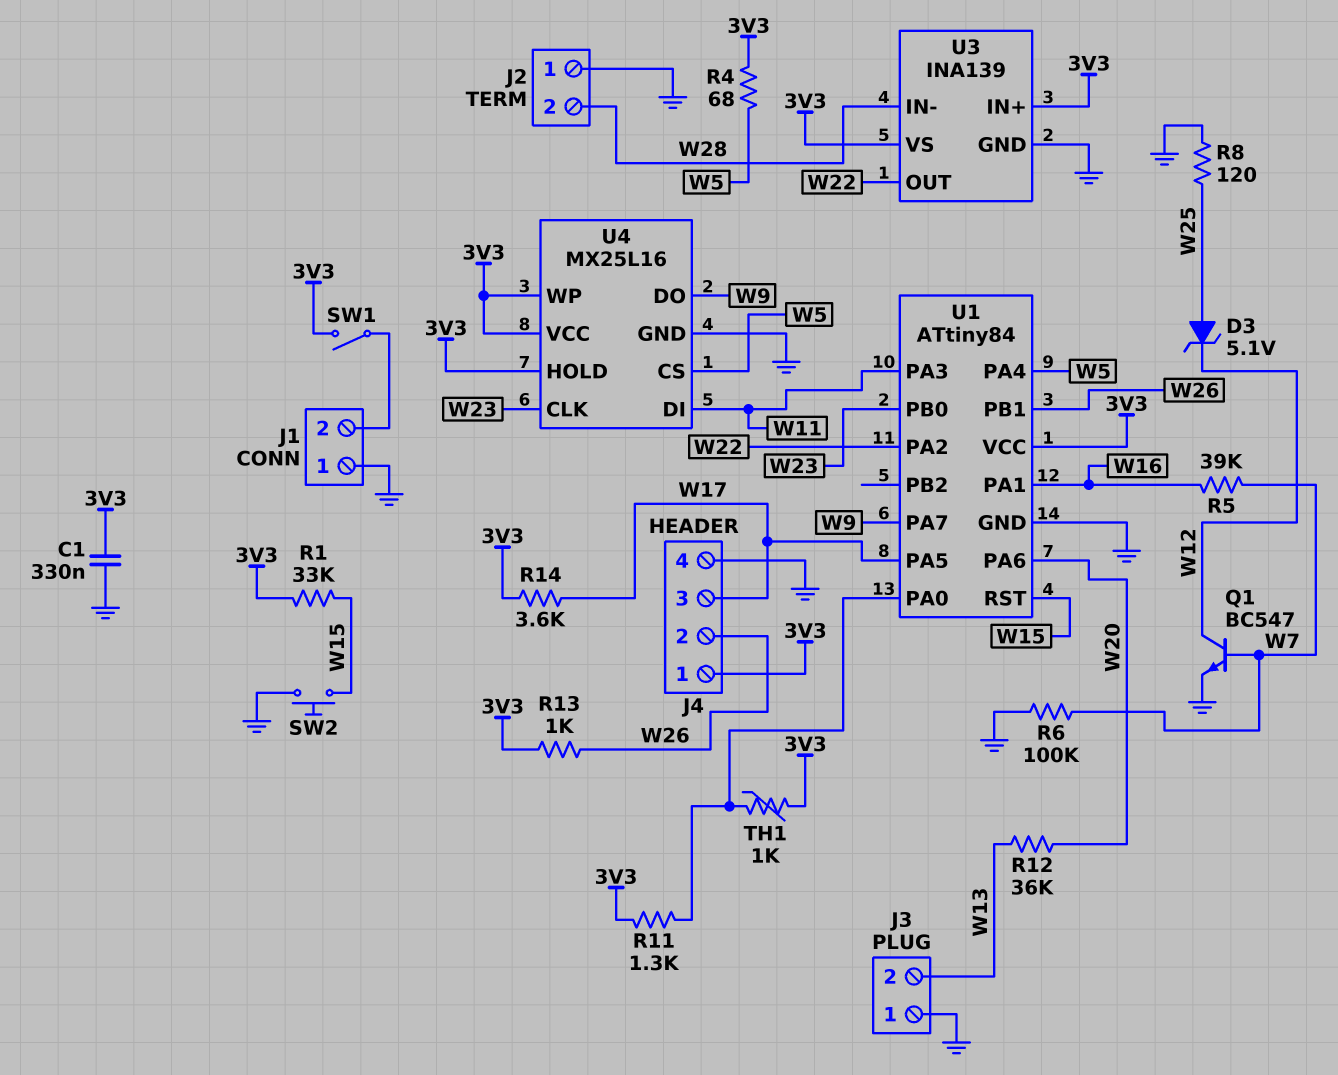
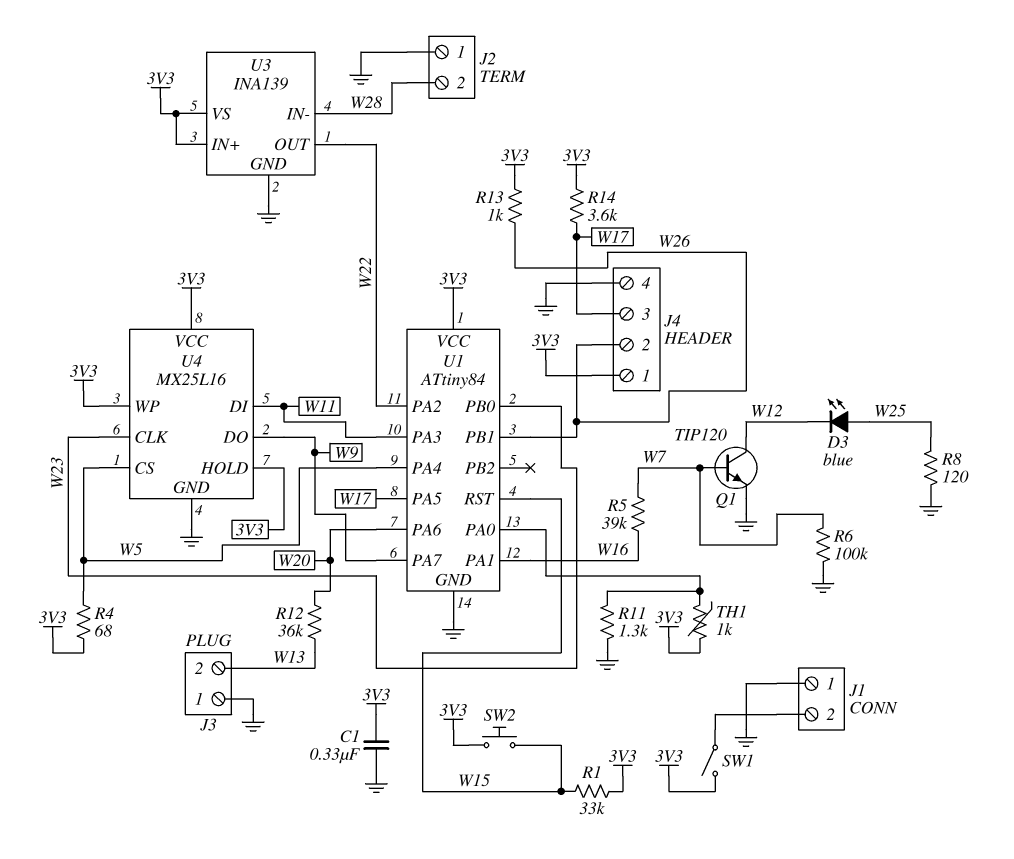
D3: zener 5.1V (A W25, K W12) -> LED blue (A W25, K W12)
Q1: NPN BC547 (B W7, C W12, E GND) -> NPN TIP120 (B W7, C W12, E GND)
R11: 1.3k (3V3, U1/PA0) -> 1.3k (GND, U1/PA0)
SW2: button (GND, W15) -> button (3V3, W15)

